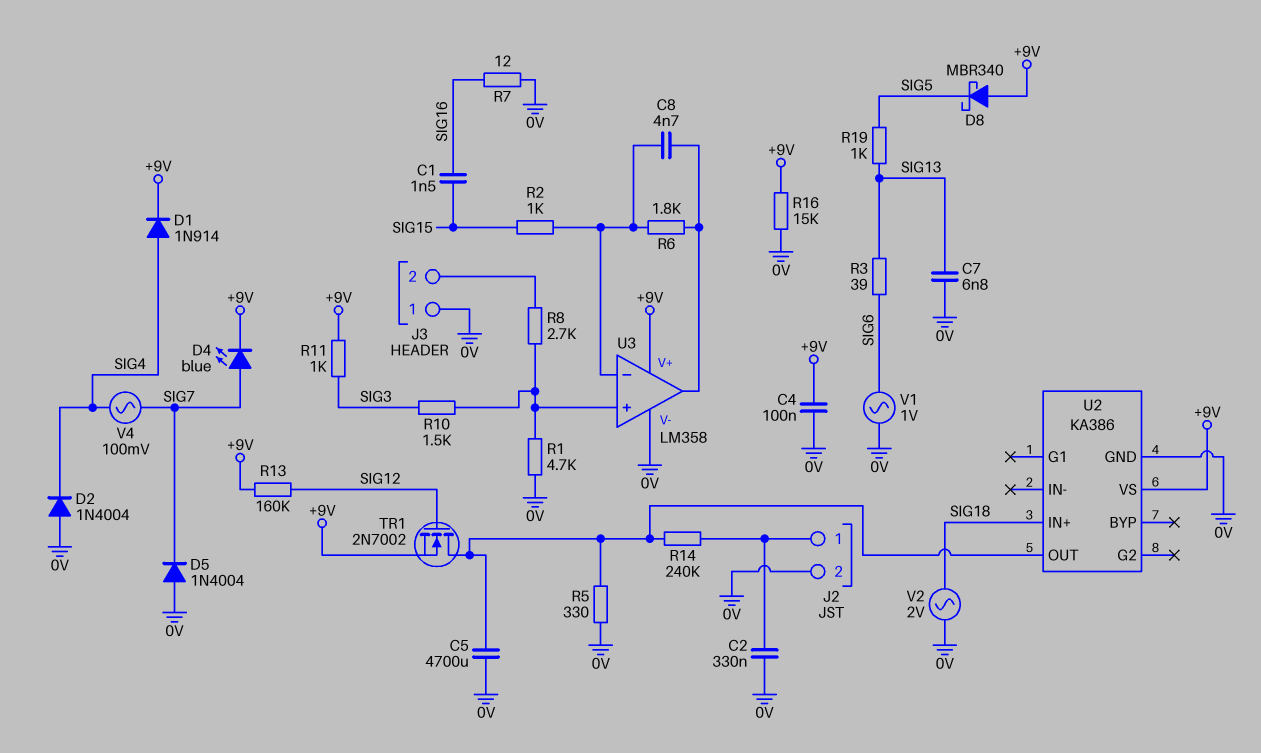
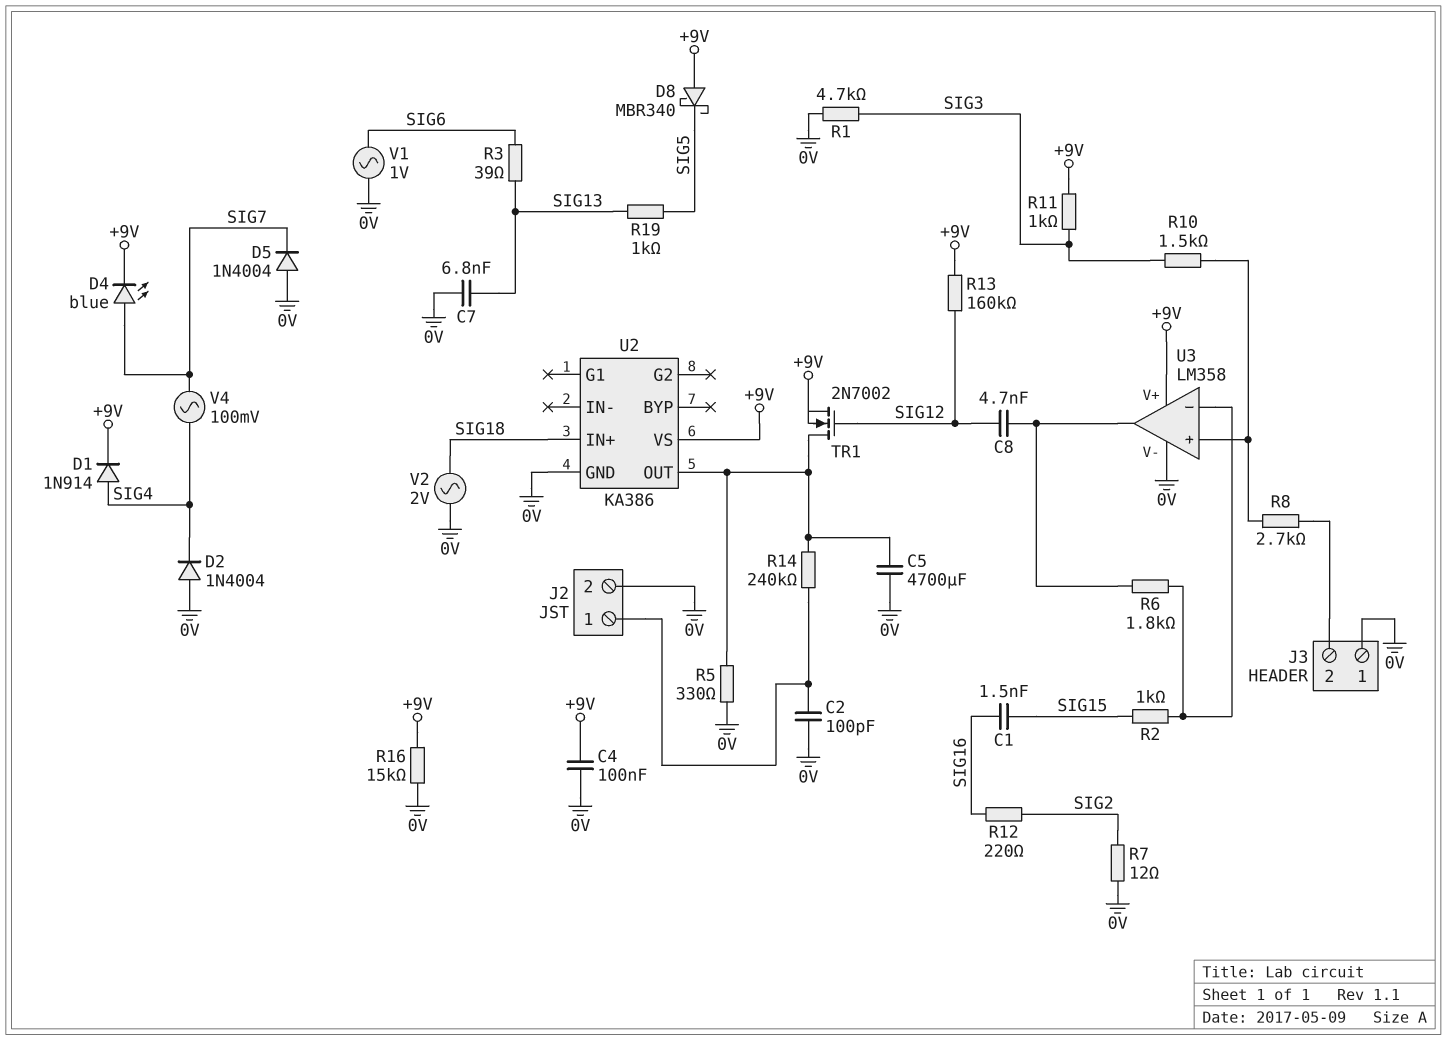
C2: 330nF (0V, J2/1) -> 100pF (0V, J2/1)
C8: 4.7nF (U3/in-, U3/out) -> 4.7nF (SIG12, U3/out)
R1: 4.7k (0V, U3/in+) -> 4.7k (0V, SIG3)
R7: 12 (0V, SIG16) -> 12 (0V, SIG2)
R12: none -> 220 (SIG2, SIG16)

